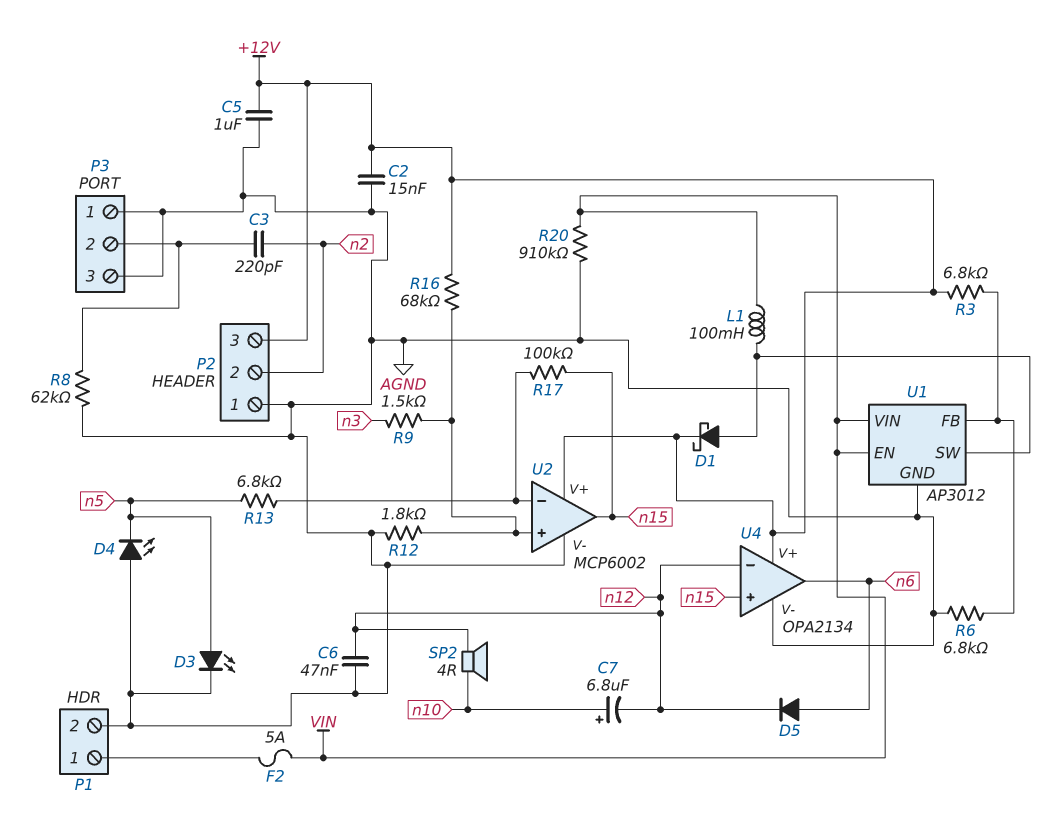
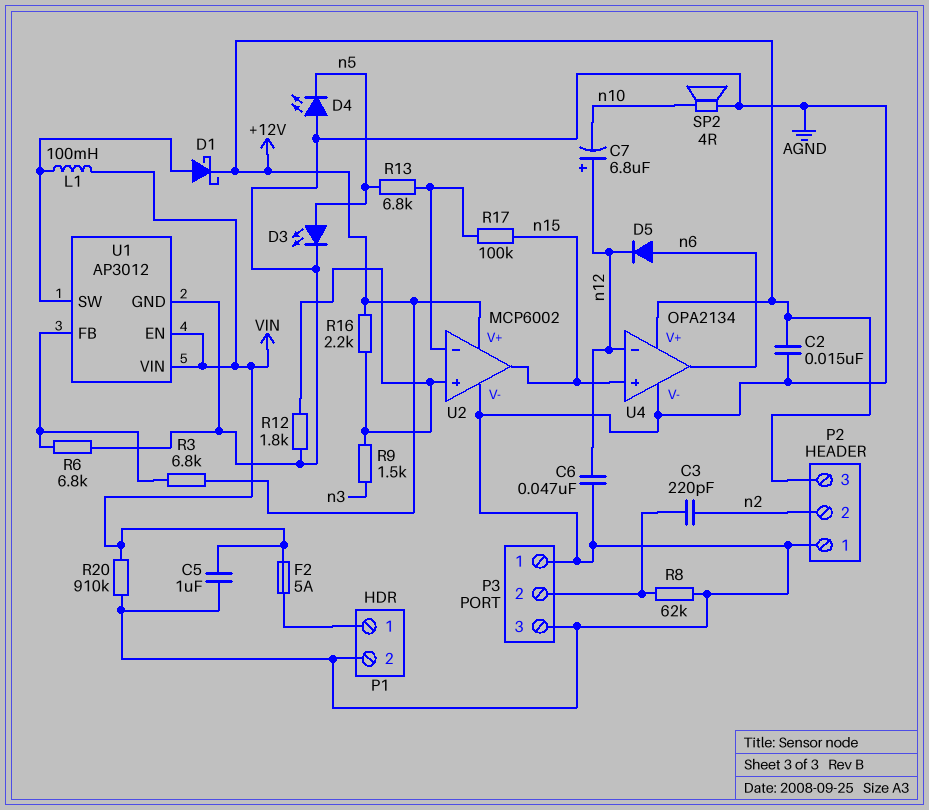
C5: 1uF (+12V, AGND) -> 1uF (AGND, VIN)
C7: 6.8uF (plus n10, minus n12) -> 6.8uF (plus n12, minus n10)
R16: 68k (+12V, U2/in+) -> 2.2k (+12V, U2/in+)
SP2: speaker 4R (n10, n12) -> speaker 4R (AGND, n10)

